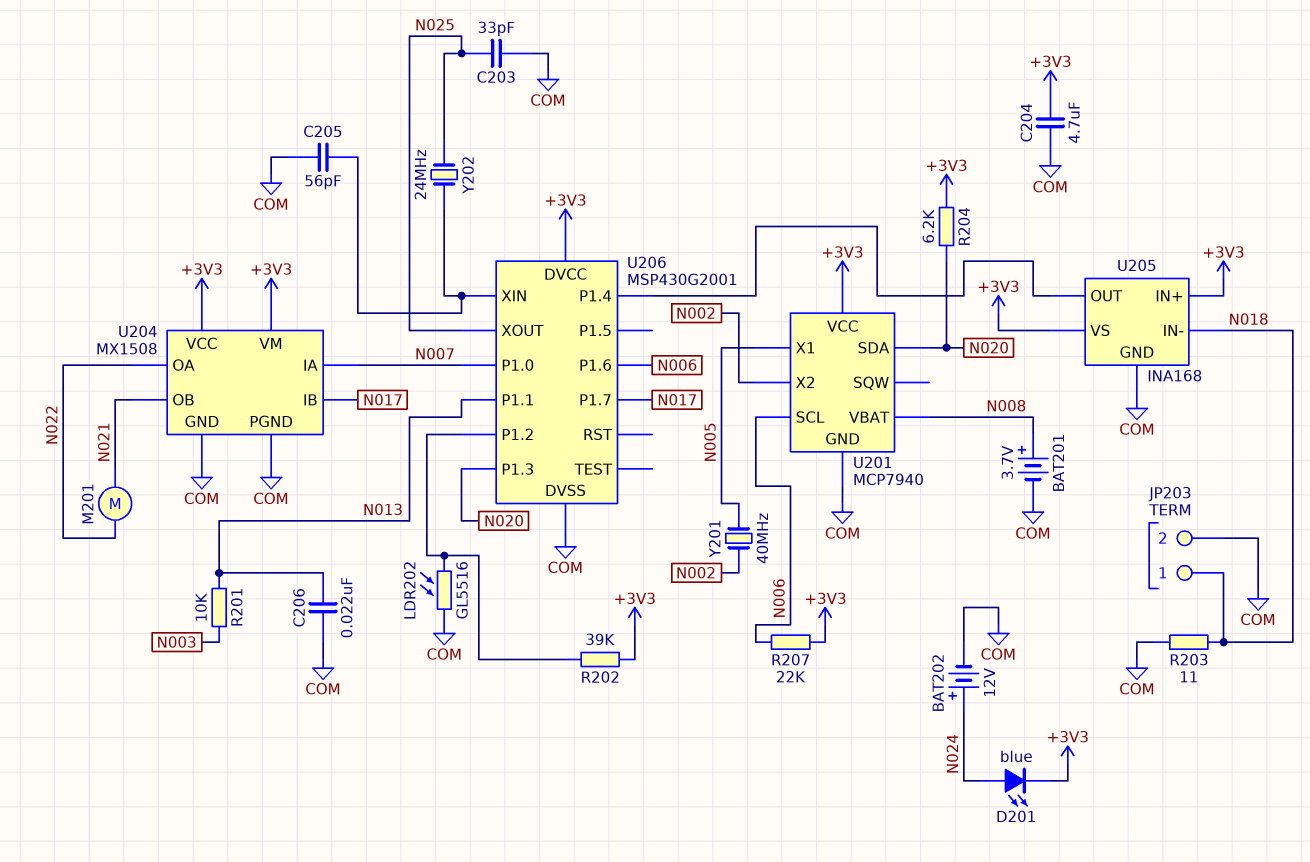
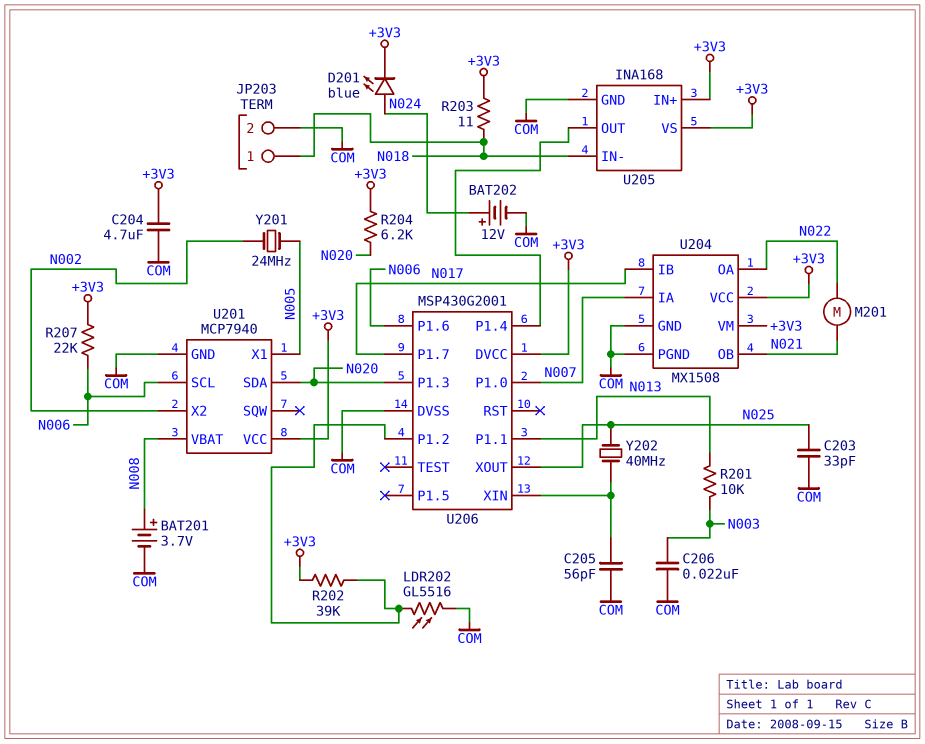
C206: 22nF (COM, N013) -> 22nF (COM, N003)
R203: 11 (COM, N018) -> 11 (+3V3, N018)
Y201: 40MHz (N002, N005) -> 24MHz (N002, N005)
Y202: 24MHz (N025, U206/XIN) -> 40MHz (N025, U206/XIN)

